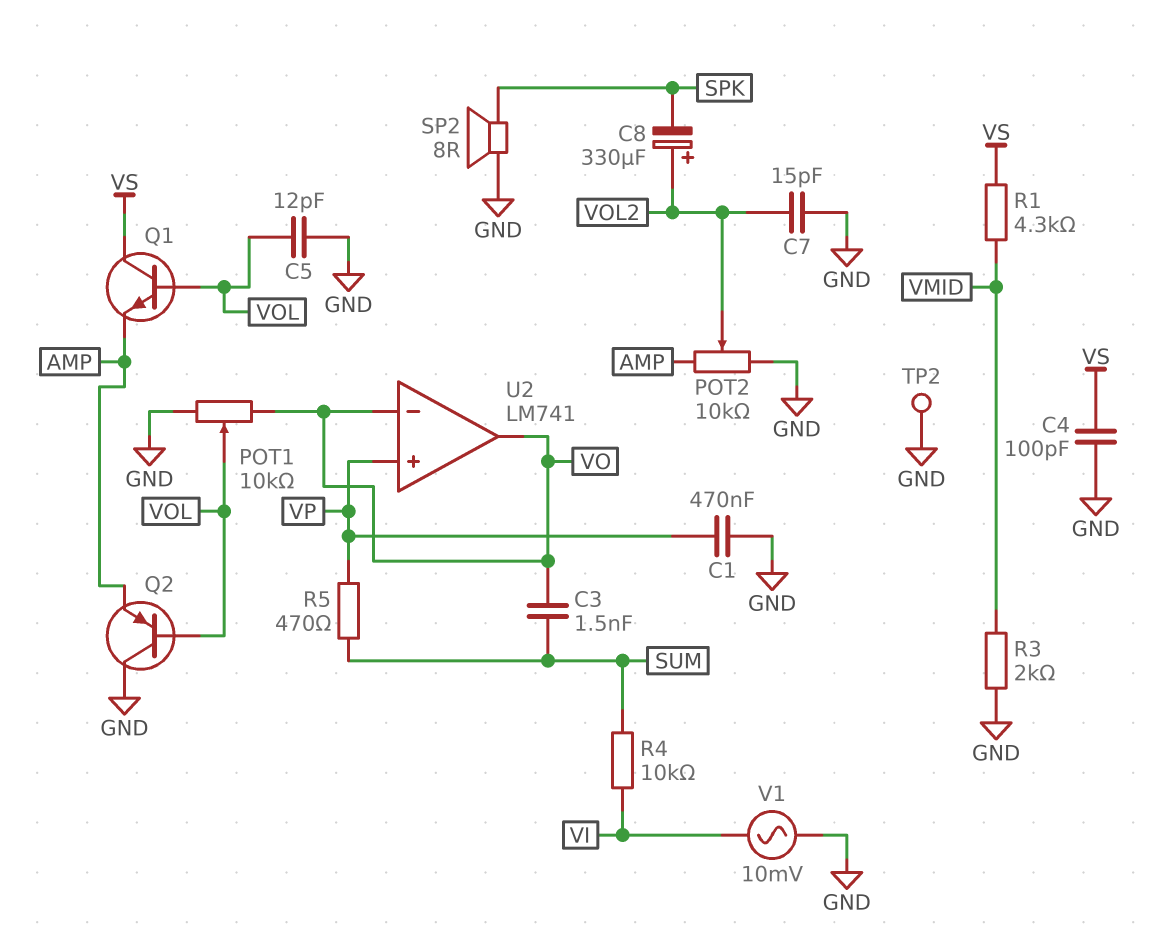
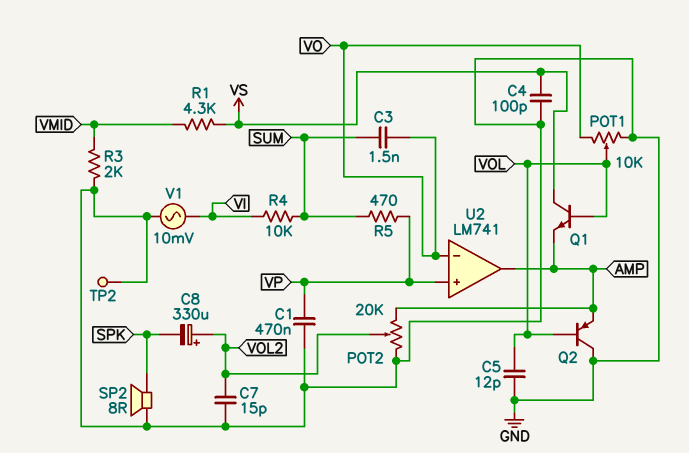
POT2: 10k (AMP, GND, wiper VOL2) -> 20k (AMP, GND, wiper VOL2)
U2 pin out: VO -> AMP

